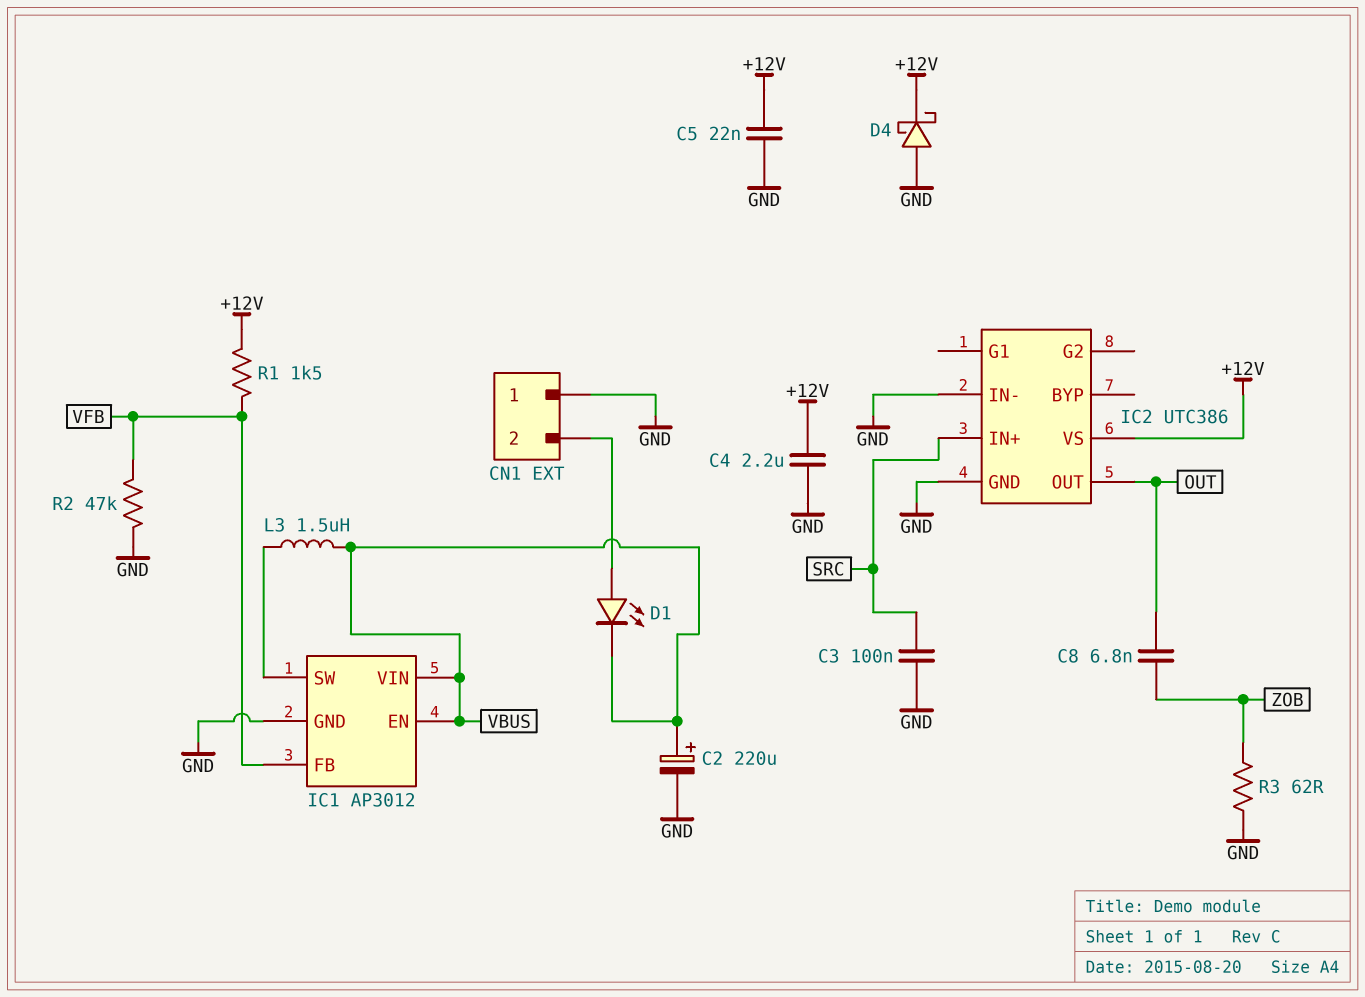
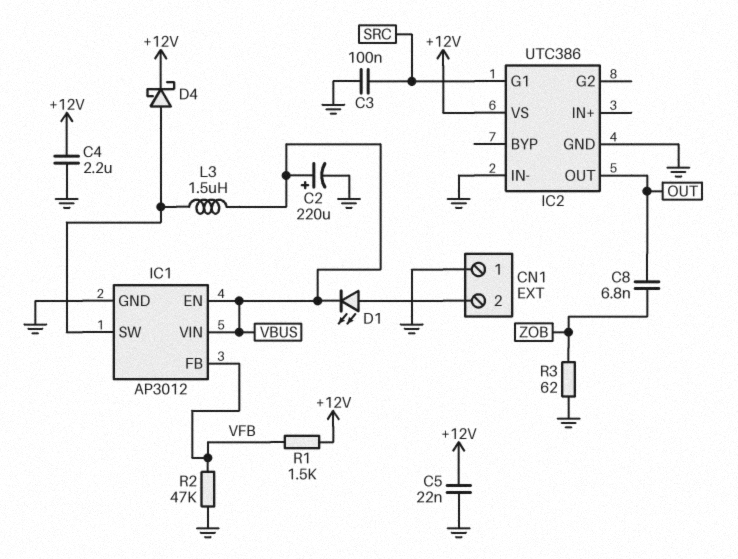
D4: schottky (A GND, K +12V) -> schottky (A IC1/SW, K +12V)
IC2 pin G1: none -> SRC
IC2 pin IN+: SRC -> none

